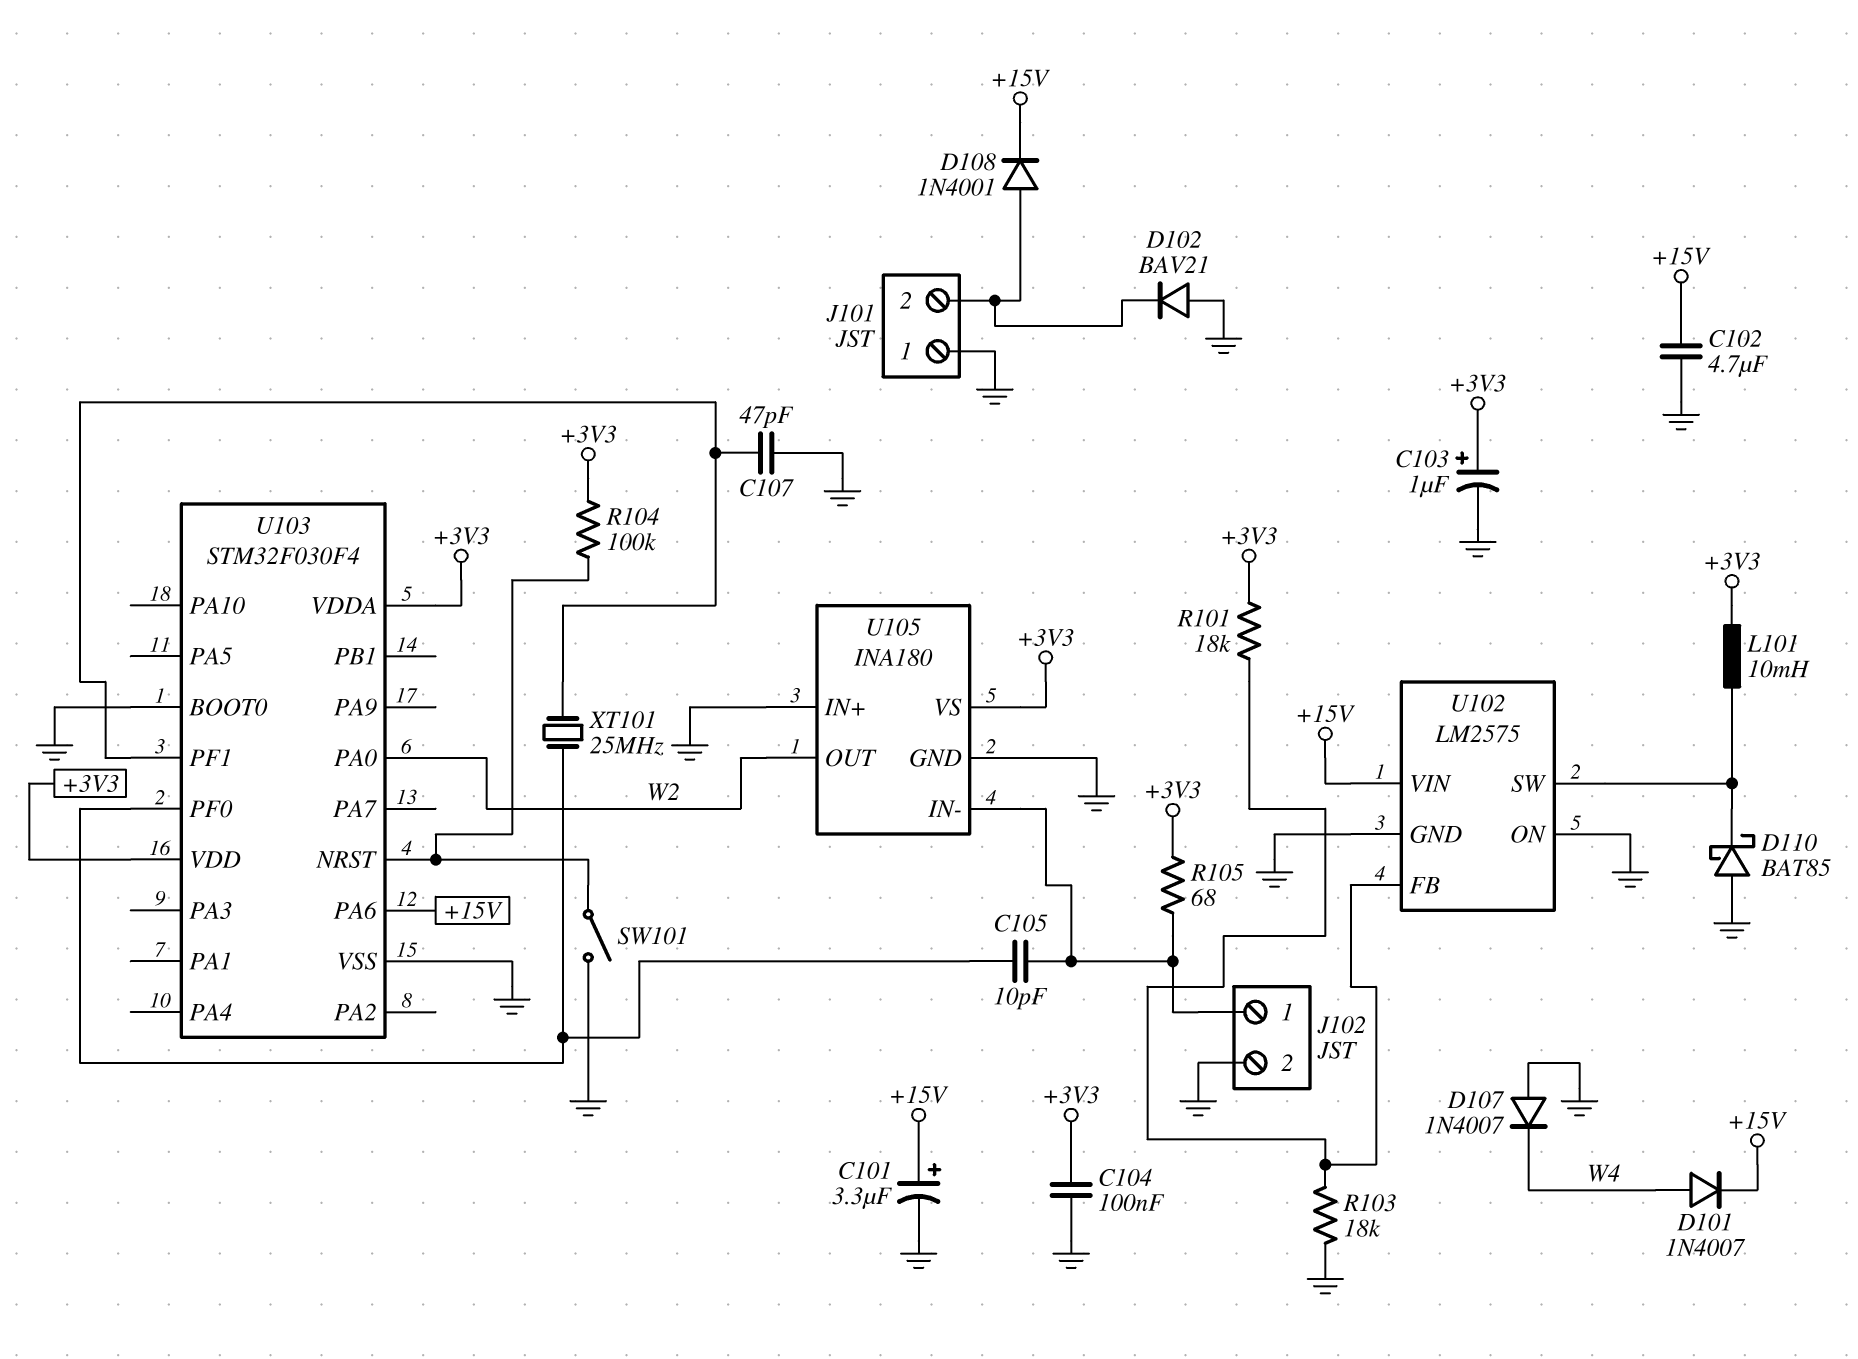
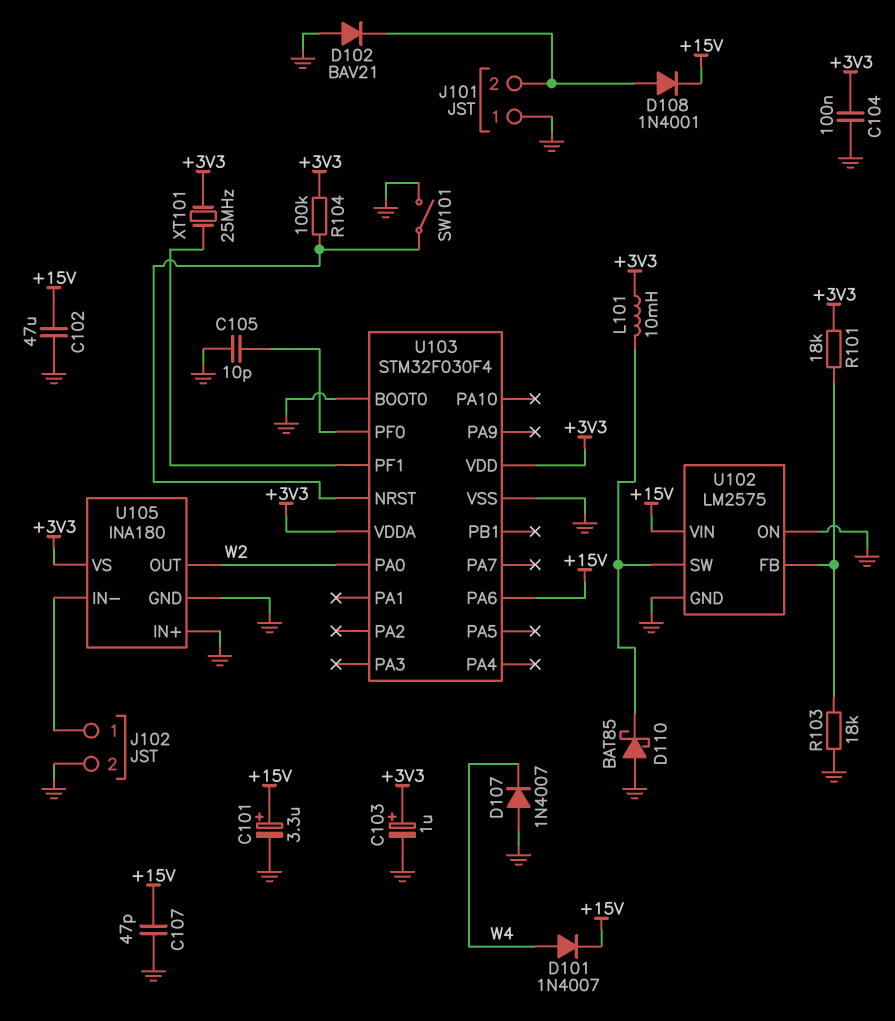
C102: 4.7uF (+15V, GND) -> 47uF (+15V, GND)
C105: 10pF (J102/1, U103/PF0) -> 10pF (GND, U103/PF0)
C107: 47pF (GND, U103/PF1) -> 47pF (+15V, GND)
R105: 68 (+3V3, J102/1) -> none
XT101: 25MHz (U103/PF0, U103/PF1) -> 25MHz (+3V3, U103/PF1)

